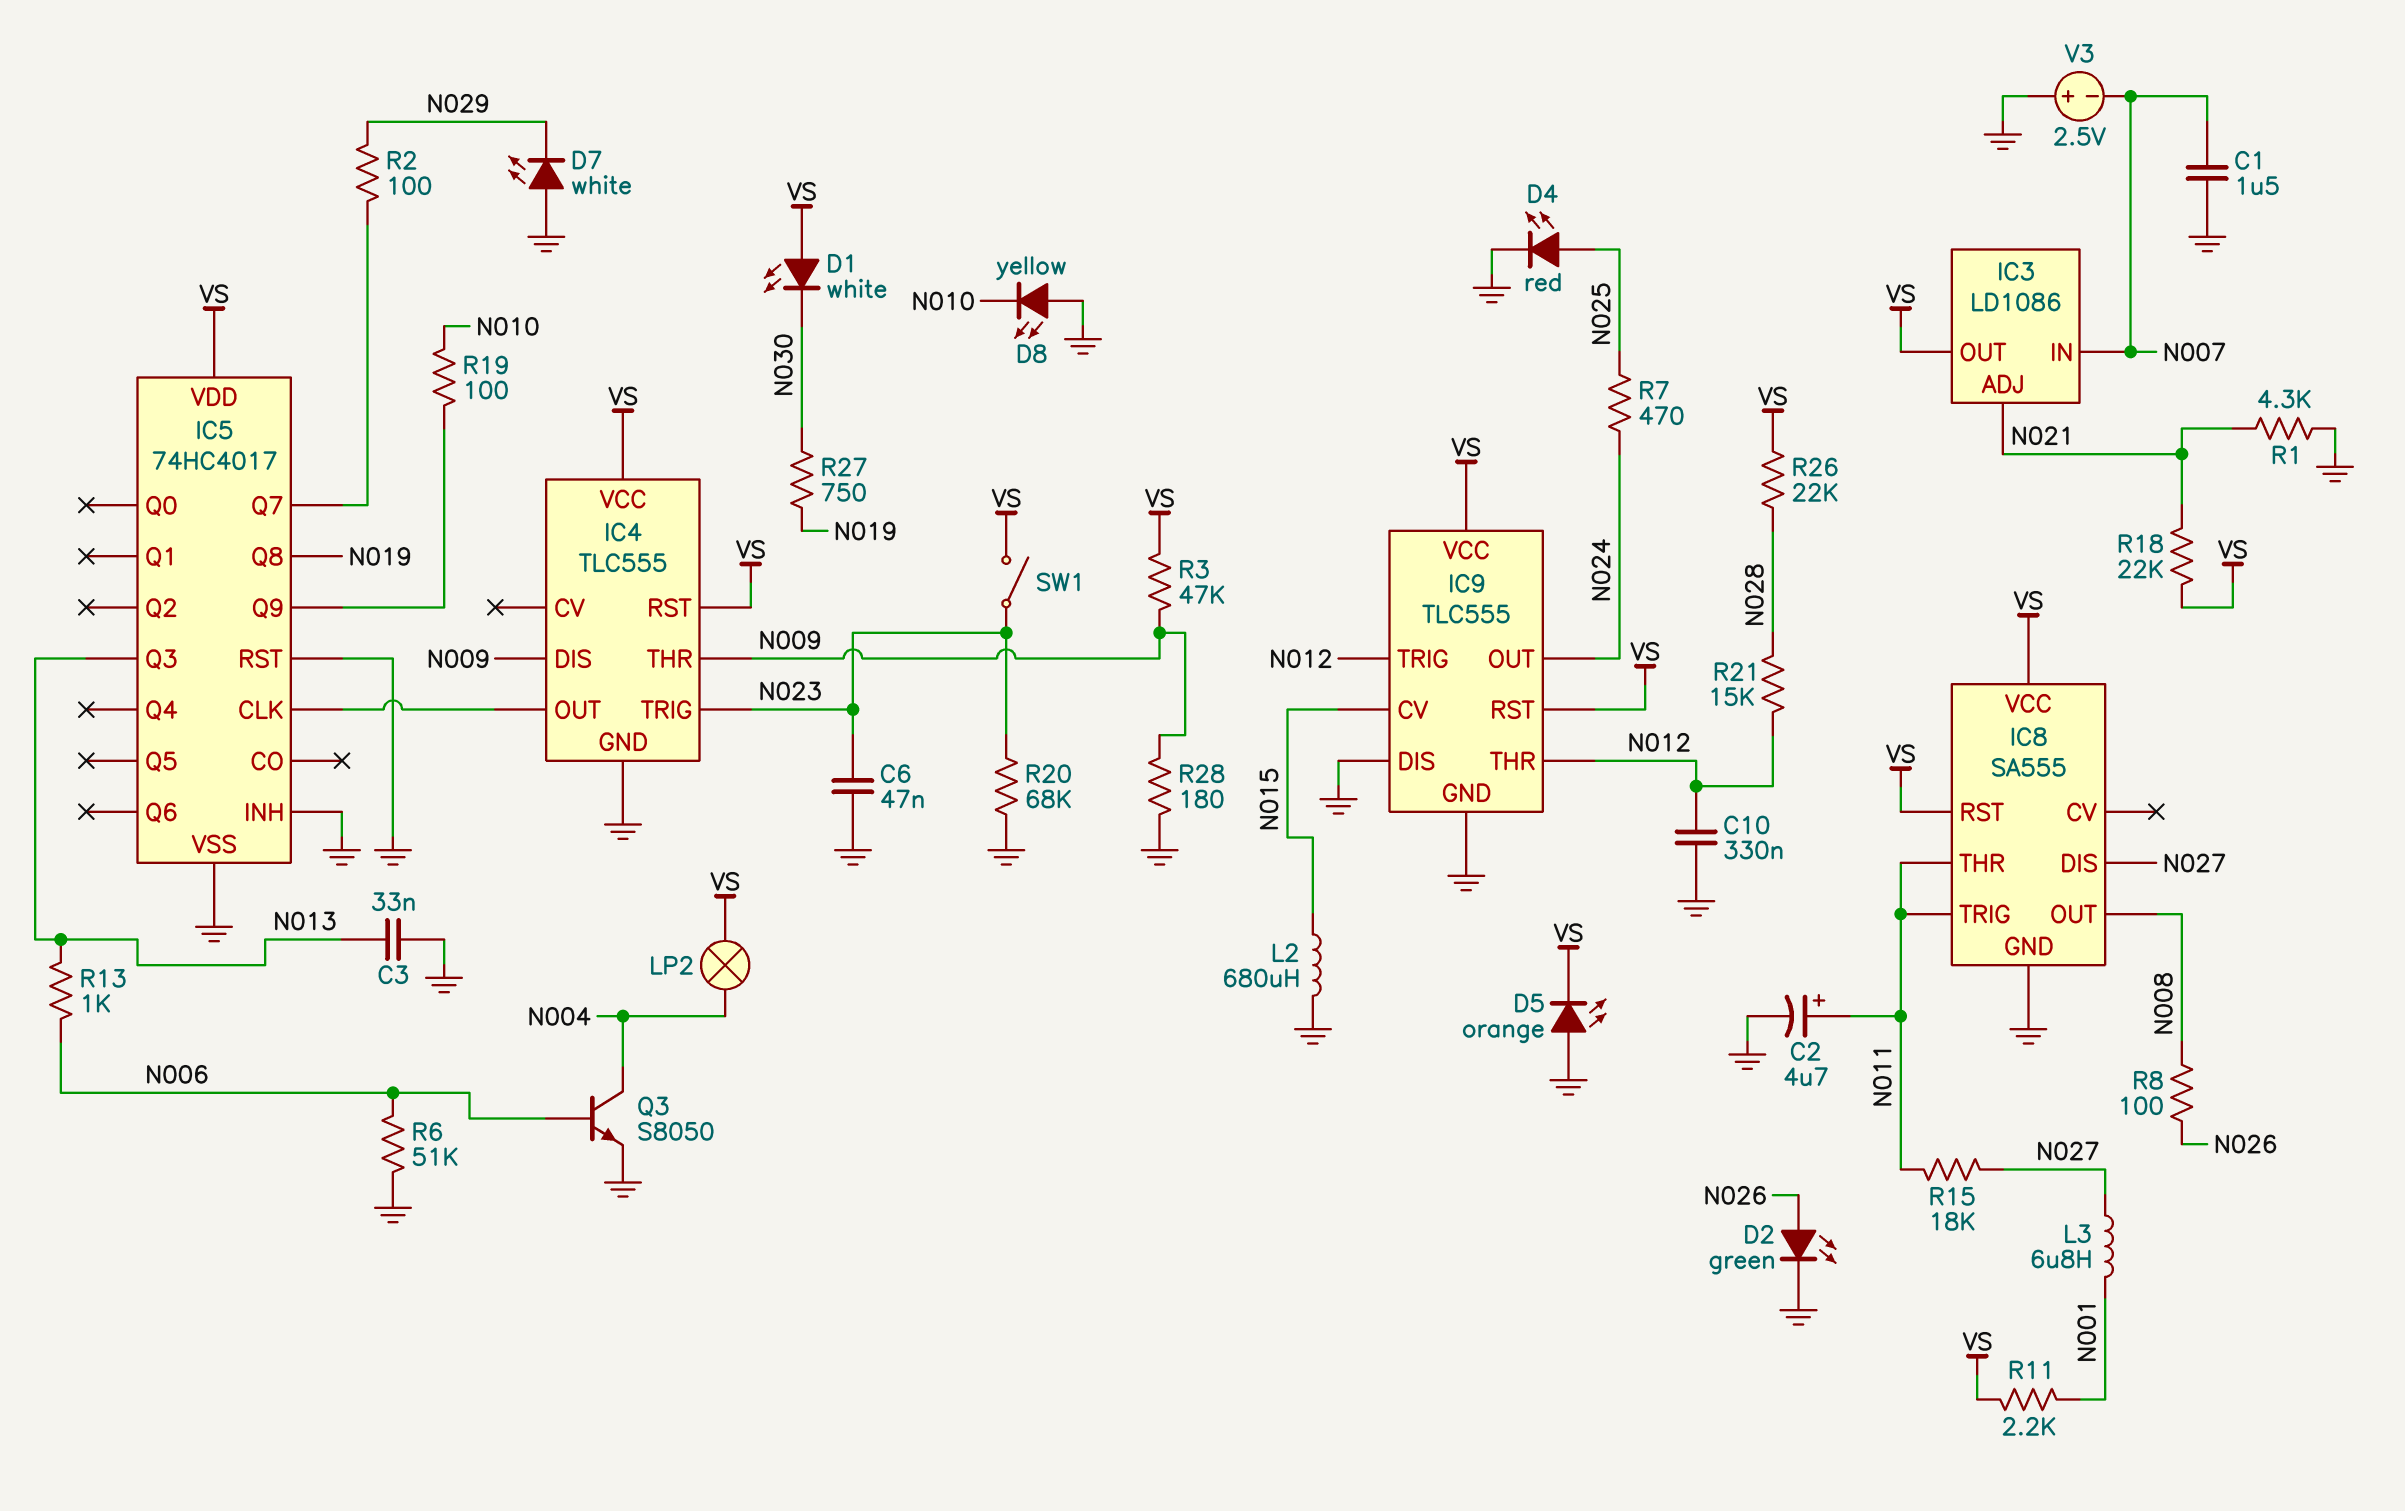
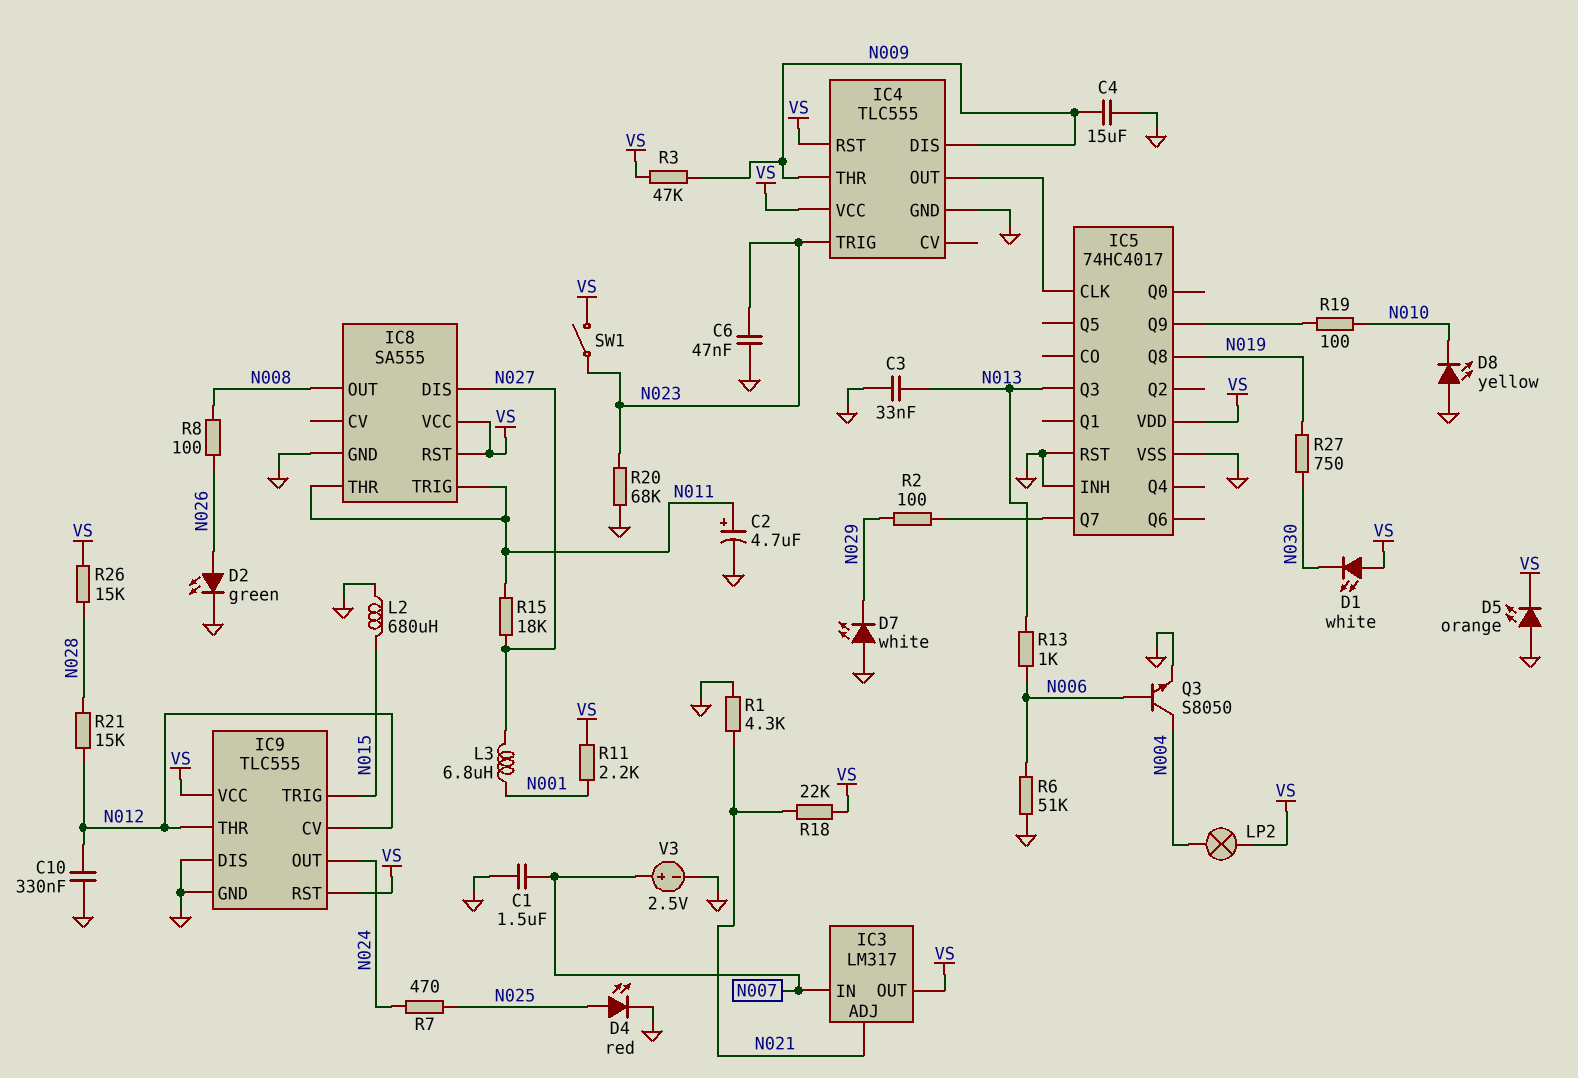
C4: none -> 15uF (GND, N009)
IC3: LD1086 -> LM317
IC9 pin CV: N015 -> N012
IC9 pin TRIG: N012 -> N015
R26: 22k (N028, VS) -> 15k (N028, VS)
R28: 180 (GND, N009) -> none
V3: 2.5V (plus GND, minus N007) -> 2.5V (plus N007, minus GND)

